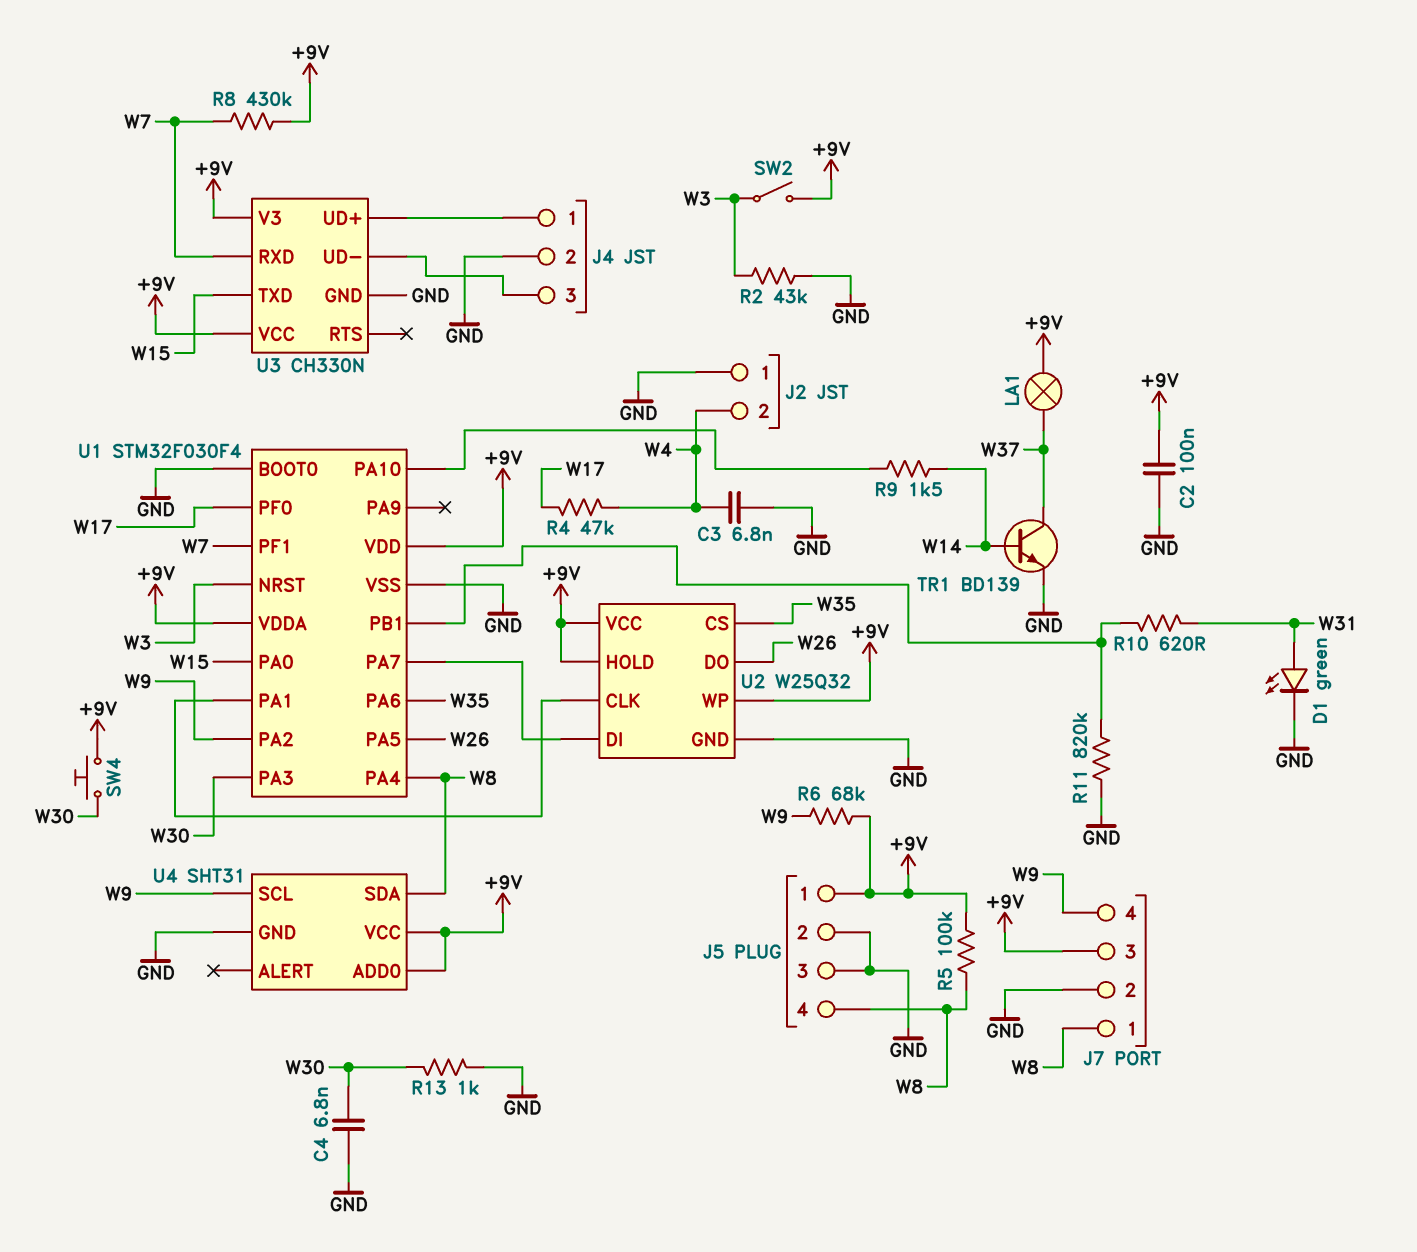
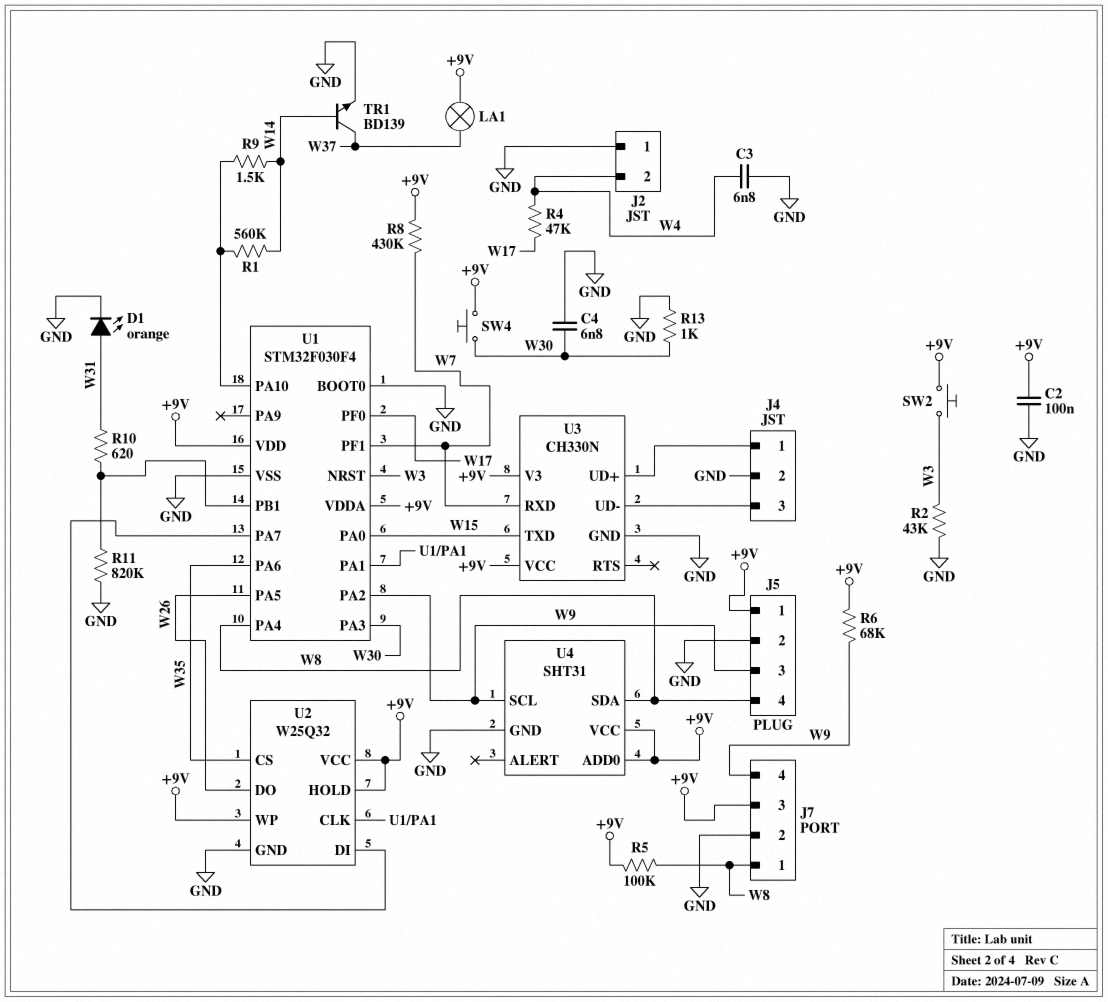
D1: LED green (A W31, K GND) -> LED orange (A W31, K GND)
J5 pin 3: GND -> W9
R1: none -> 560k (U1/PA10, W14)
SW2: switch (+9V, W3) -> button (+9V, W3)

